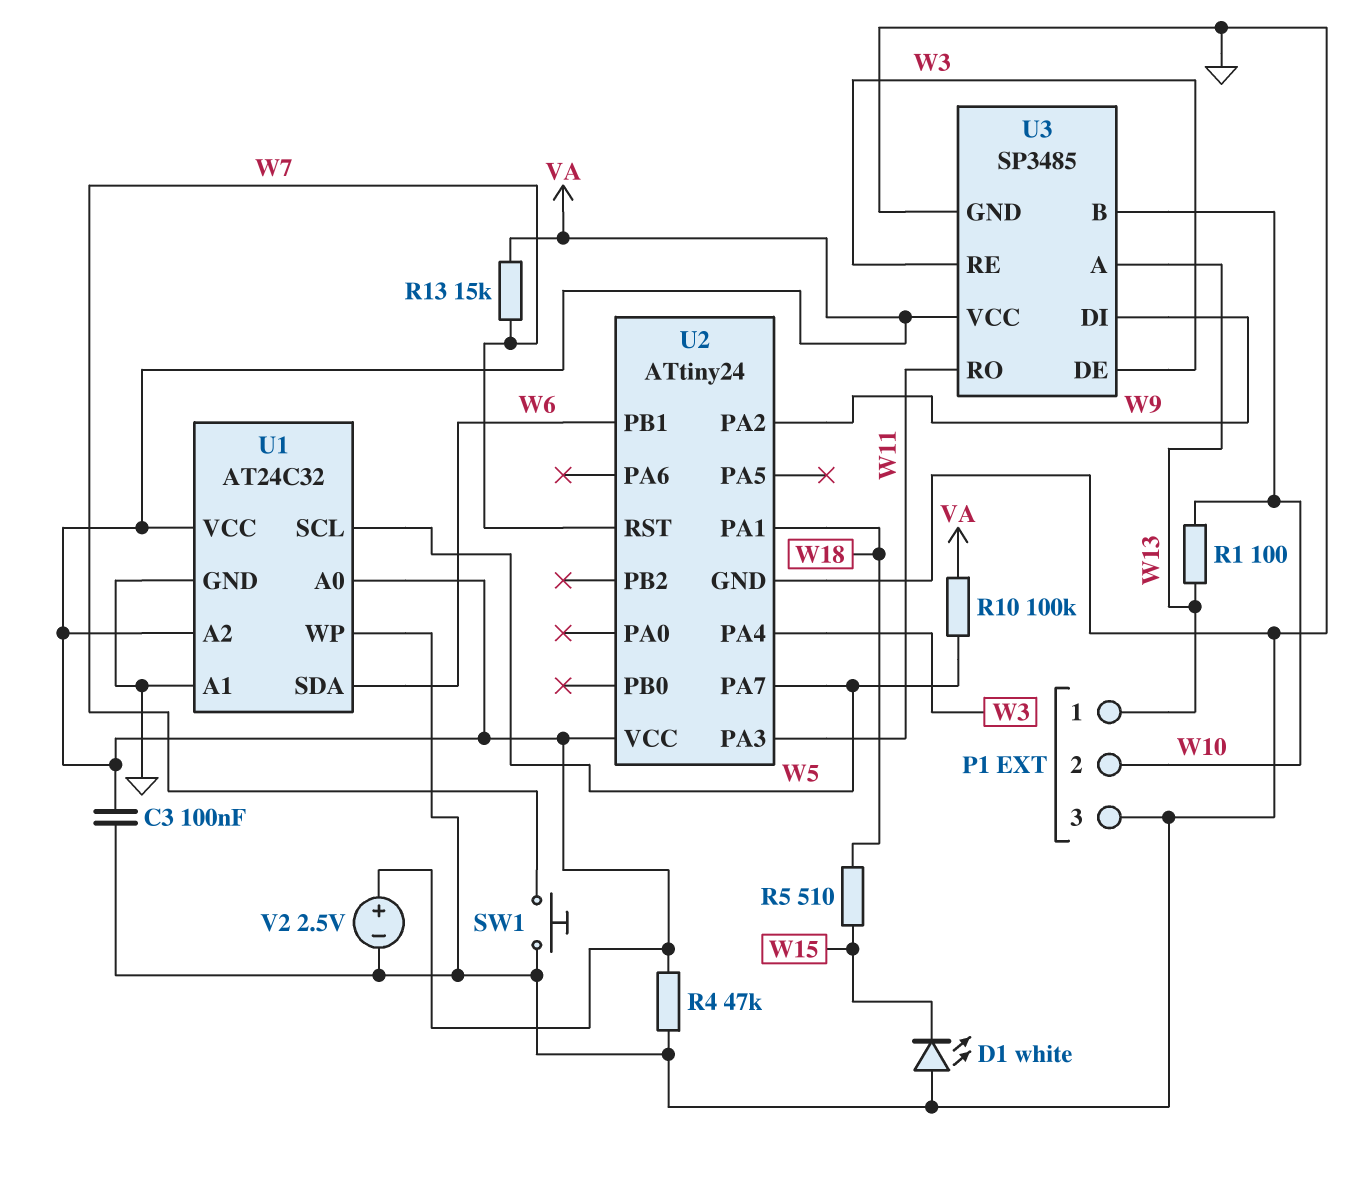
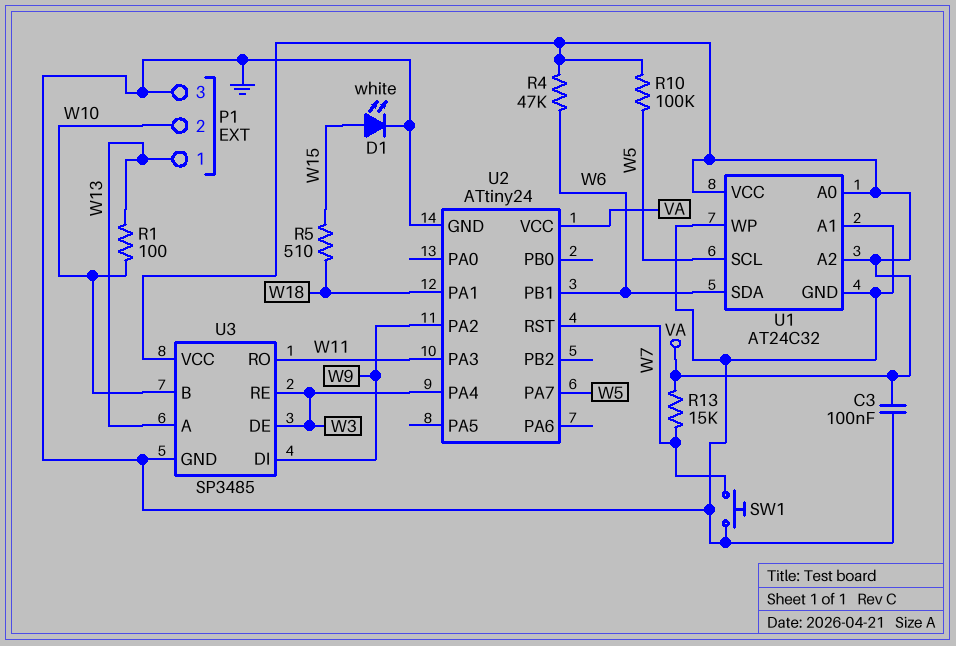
D1: LED white (A GND, K W15) -> LED white (A W15, K GND)
R4: 47k (GND, VA) -> 47k (VA, W6)
V2: 2.5V (plus VA, minus GND) -> none

